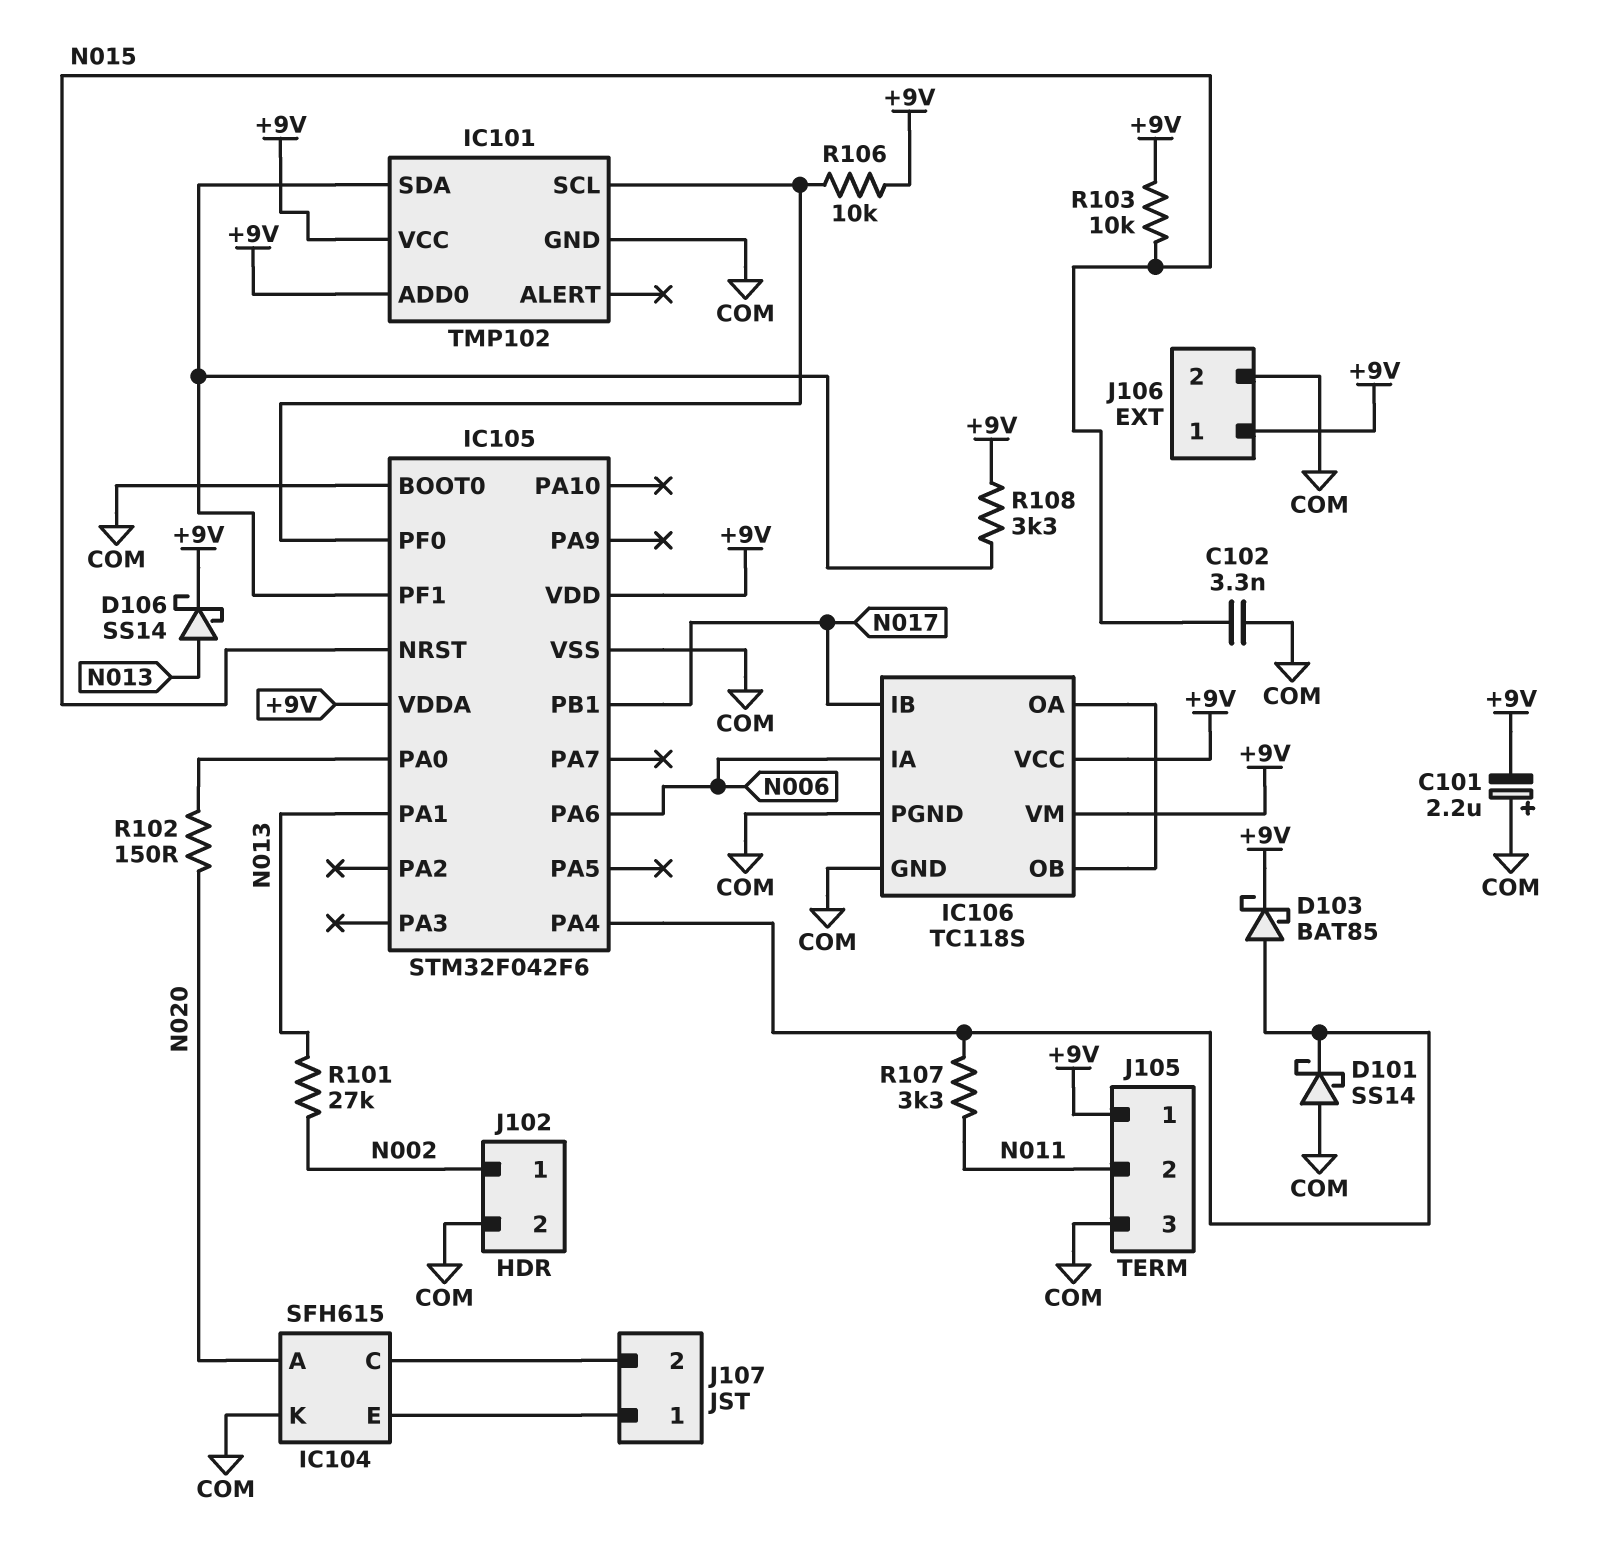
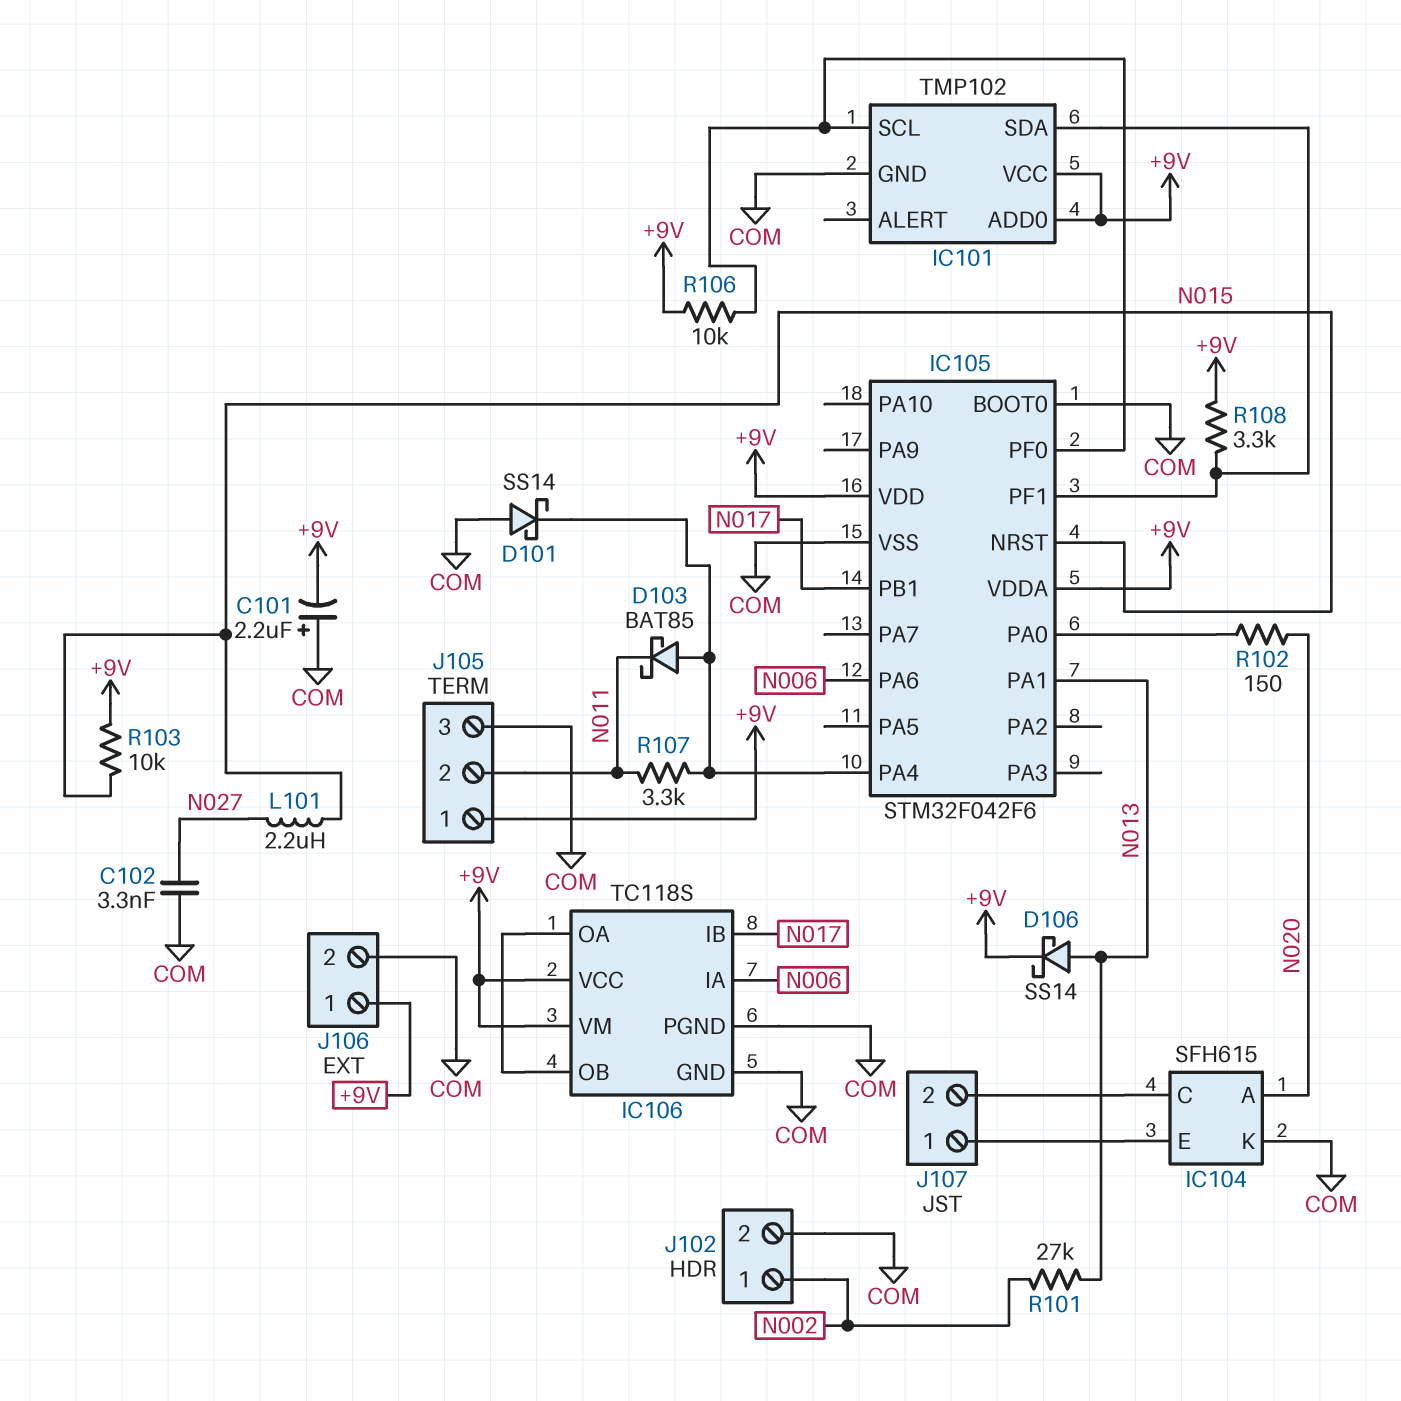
C102: 3.3nF (COM, N015) -> 3.3nF (COM, N027)
D103: schottky BAT85 (A IC105/PA4, K +9V) -> schottky BAT85 (A IC105/PA4, K N011)
L101: none -> 2.2uH (N015, N027)

